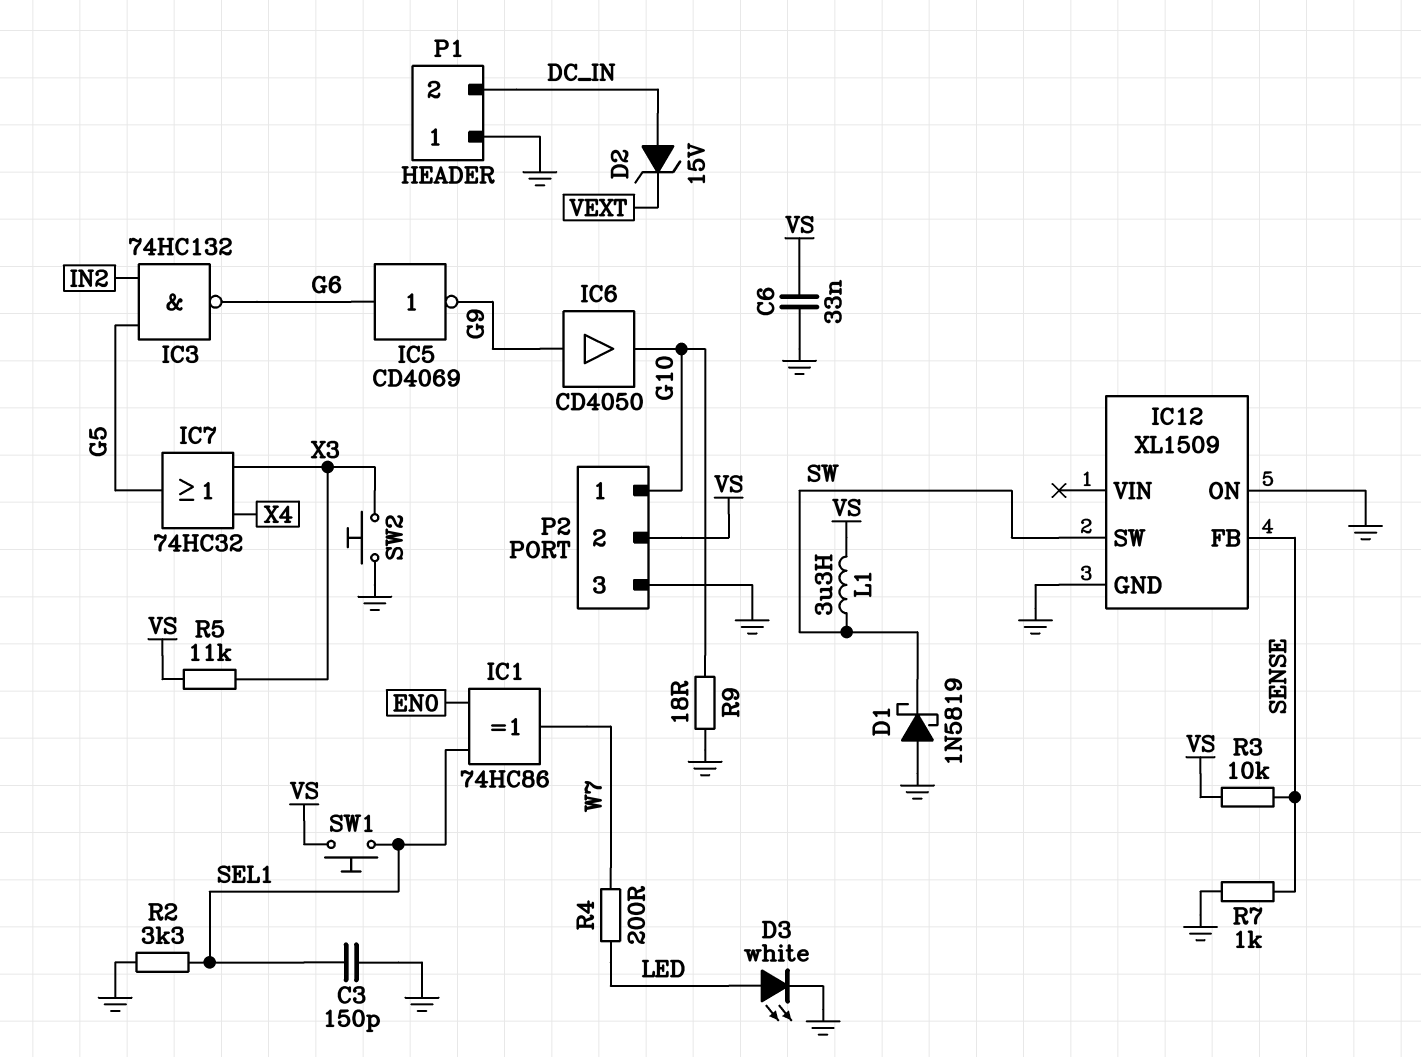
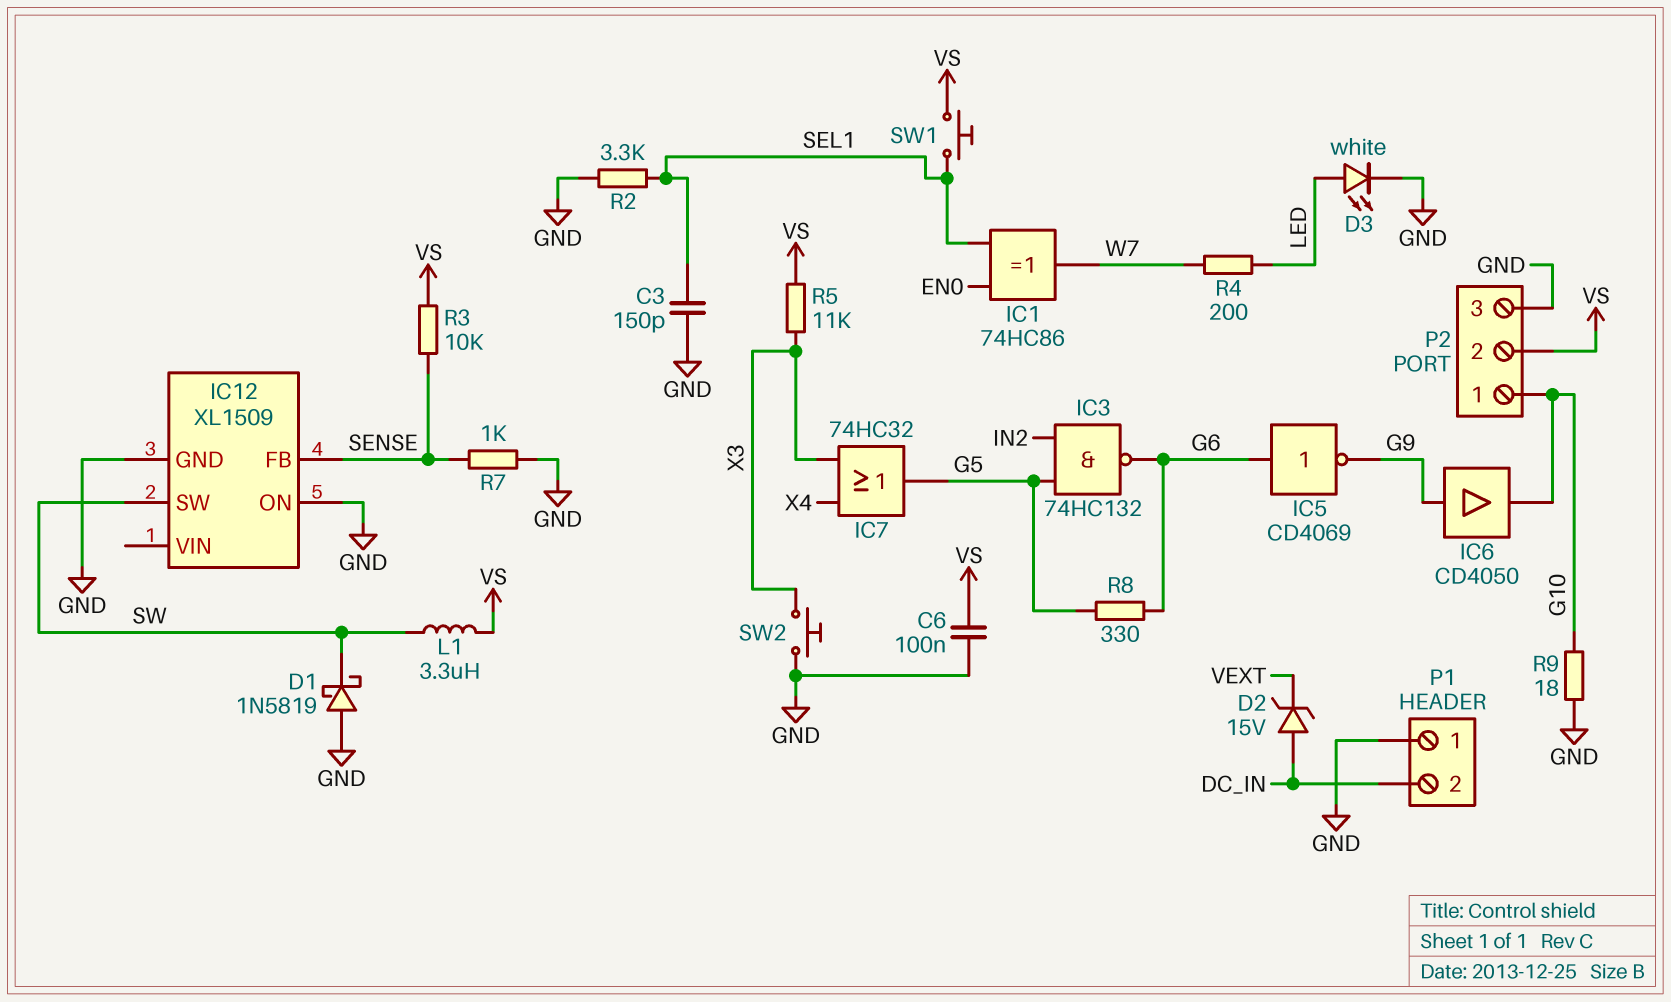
C6: 33nF (GND, VS) -> 100nF (GND, VS)
R8: none -> 330 (G5, G6)

